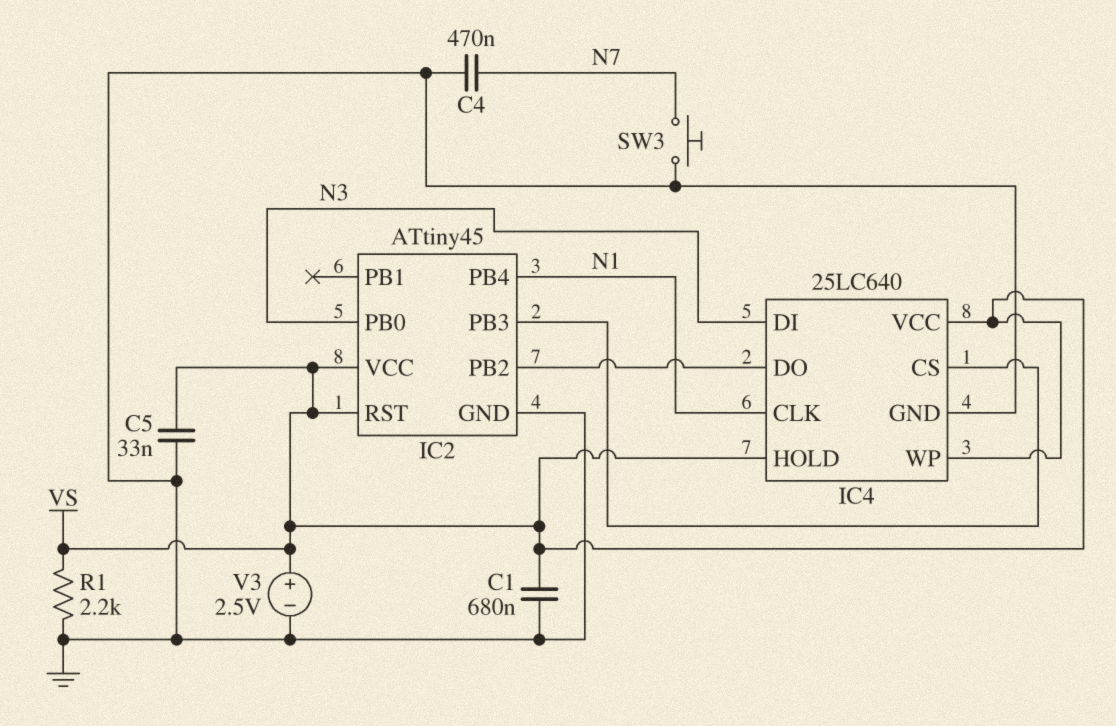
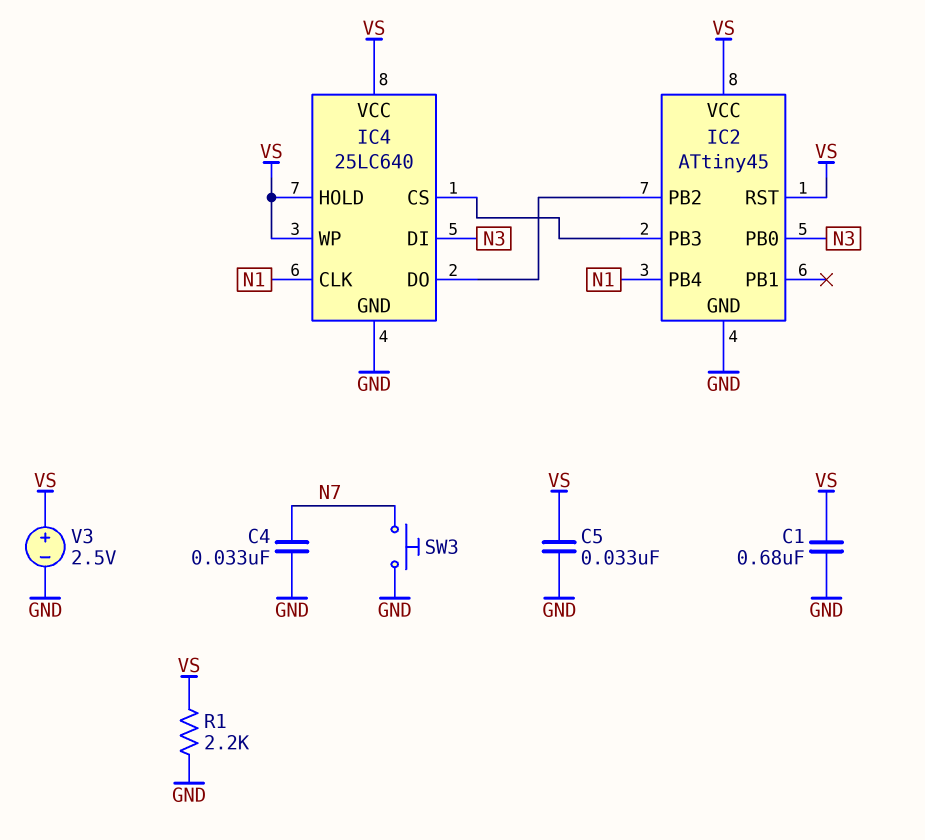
C4: 470nF (GND, N7) -> 33nF (GND, N7)

